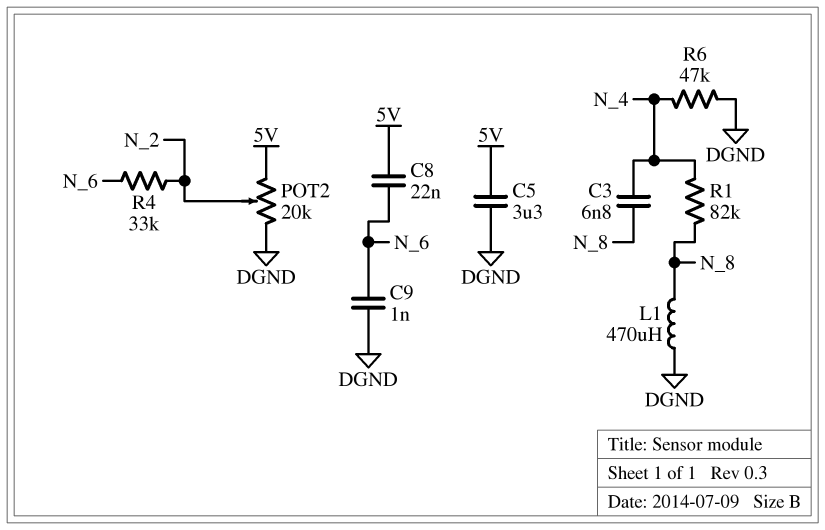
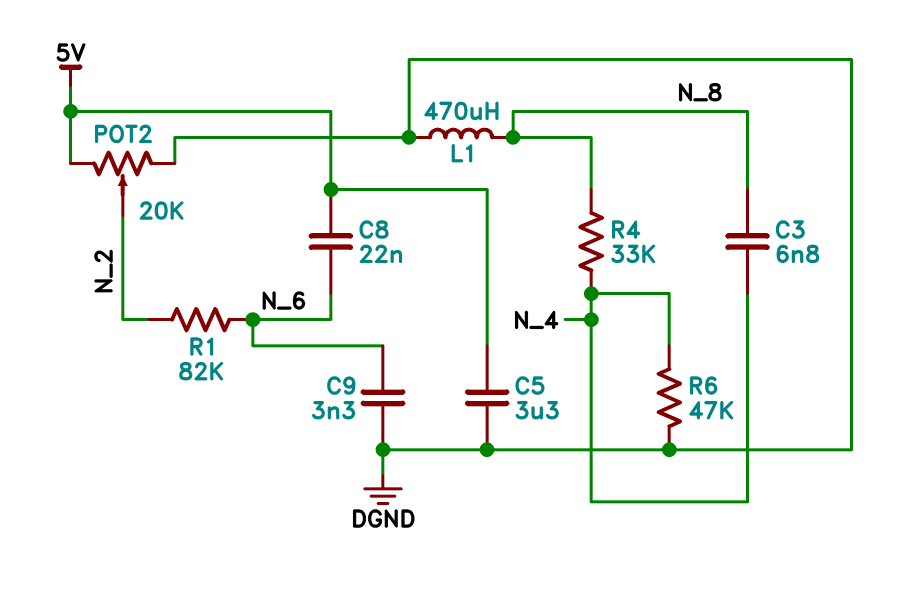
C9: 1nF (DGND, N_6) -> 3.3nF (DGND, N_6)
R1: 82k (N_4, N_8) -> 82k (N_2, N_6)
R4: 33k (N_2, N_6) -> 33k (N_4, N_8)

